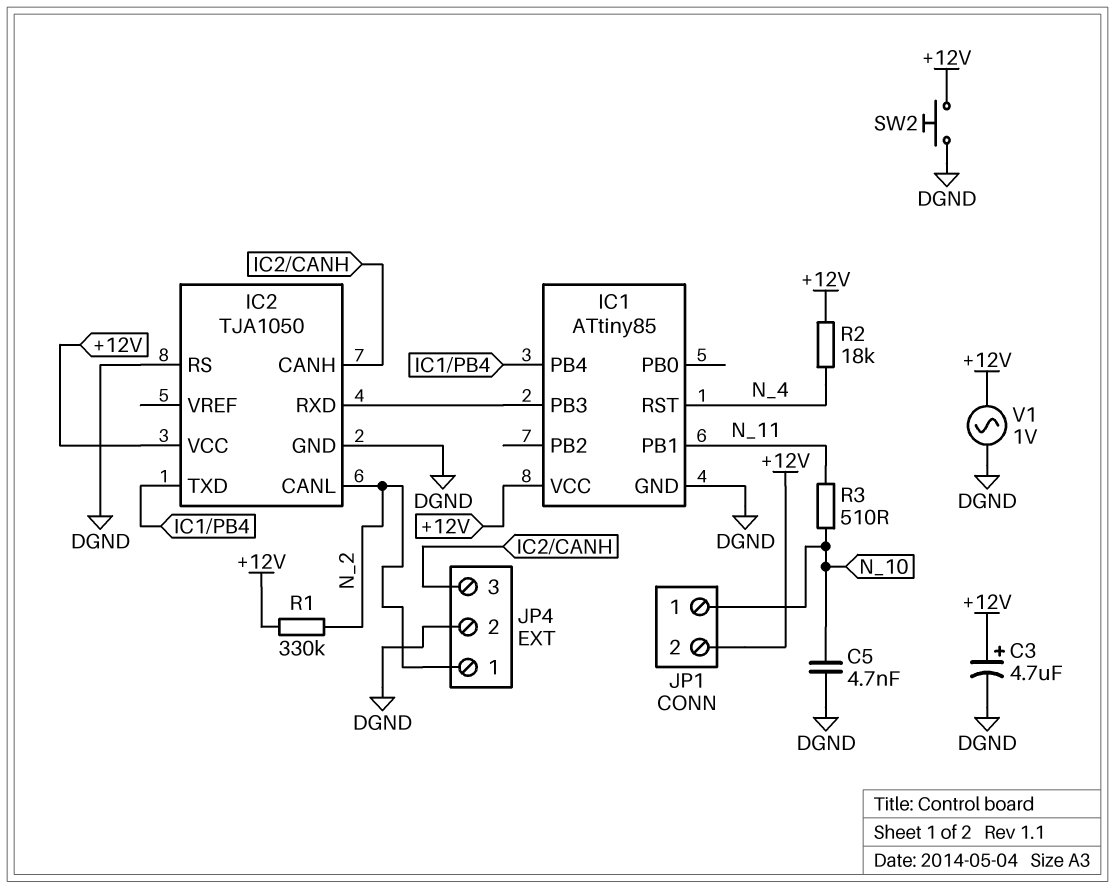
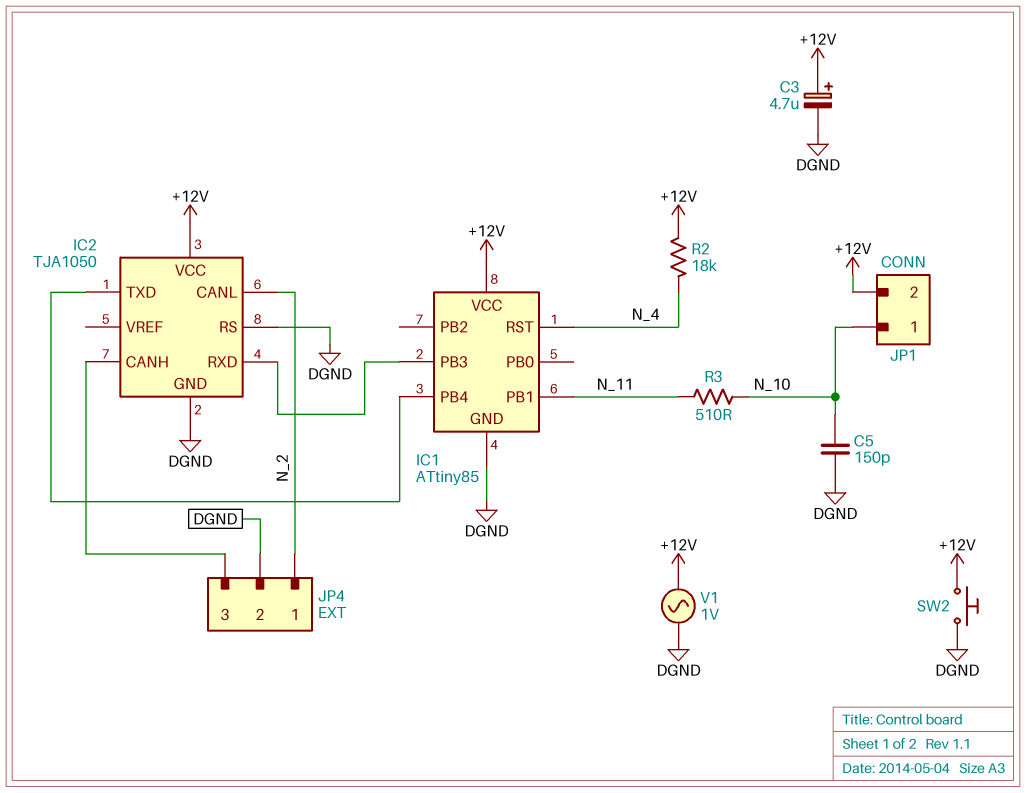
C5: 4.7nF (DGND, N_10) -> 150pF (DGND, N_10)
R1: 330k (+12V, N_2) -> none

